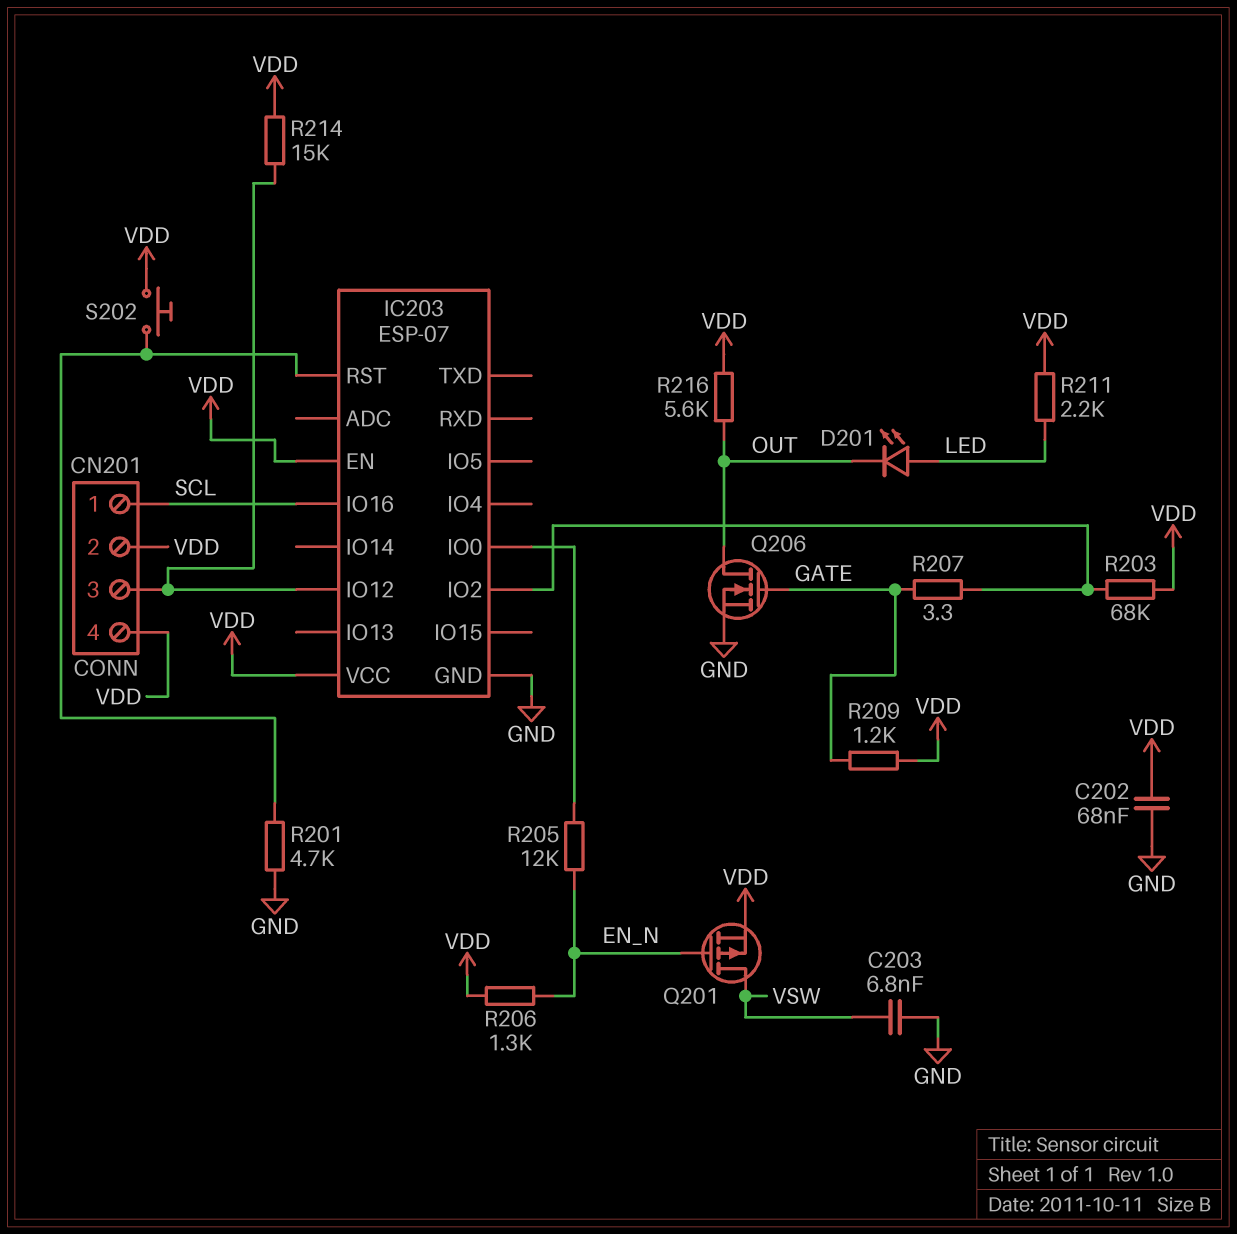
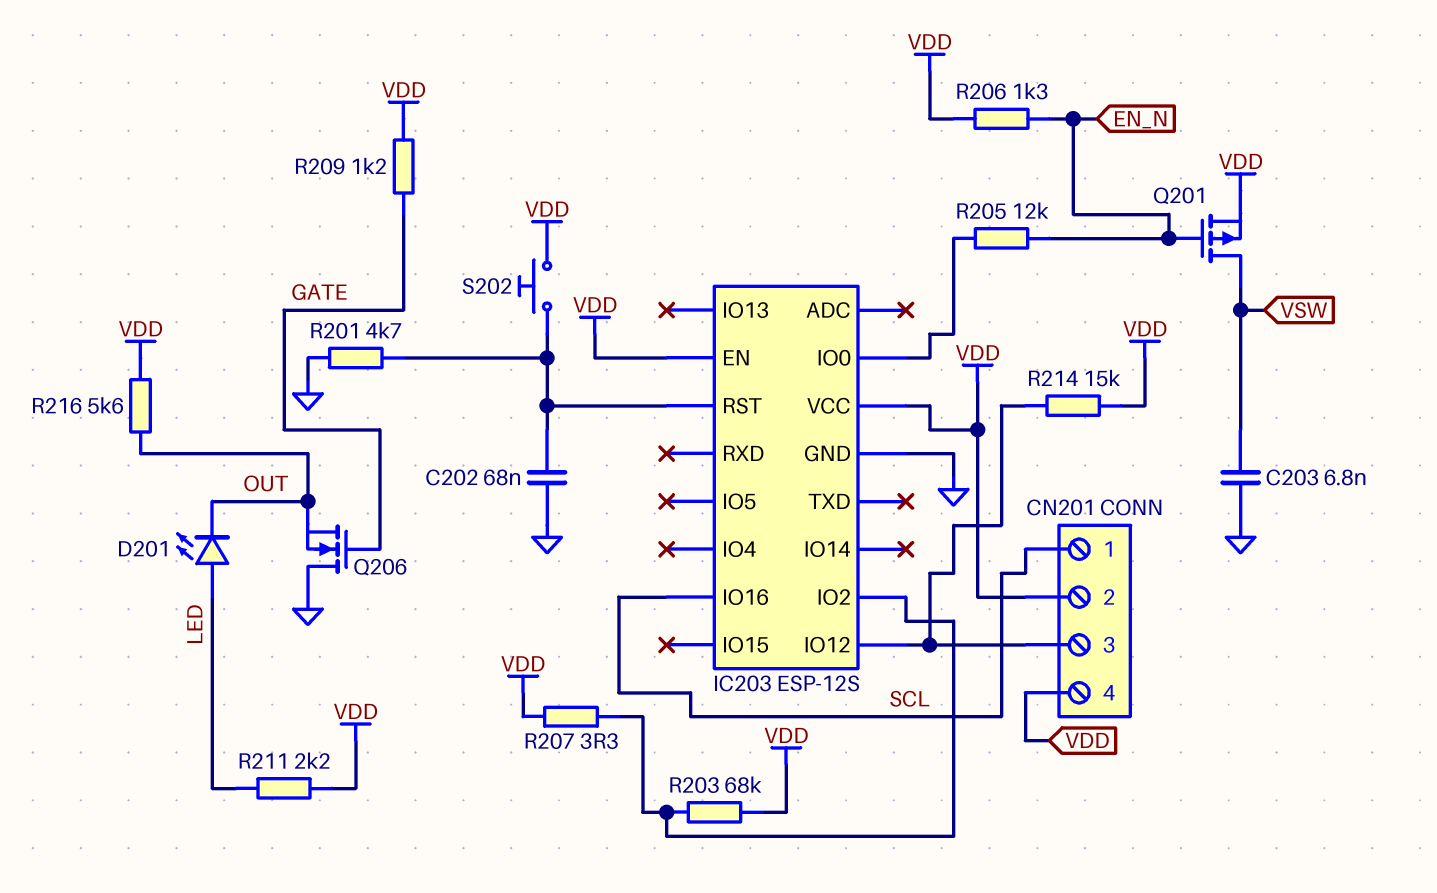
C202: 68nF (GND, VDD) -> 68nF (GND, IC203/RST)
IC203: ESP-07 -> ESP-12S
Q206: NMOS (G GATE, D OUT, S GND) -> NMOS (G GATE, D GND, S OUT)
R207: 3.3 (GATE, IC203/IO2) -> 3.3 (IC203/IO2, VDD)

